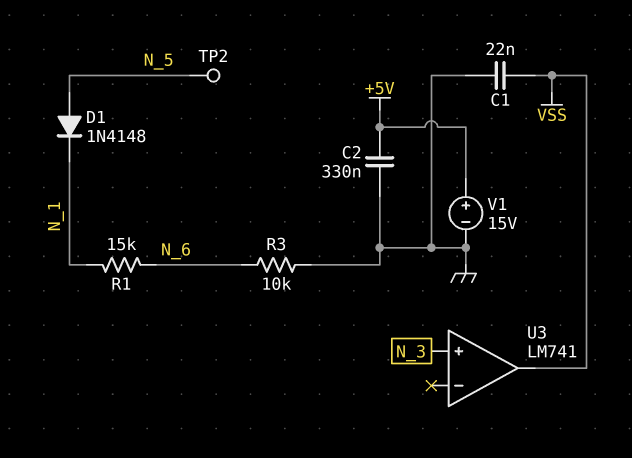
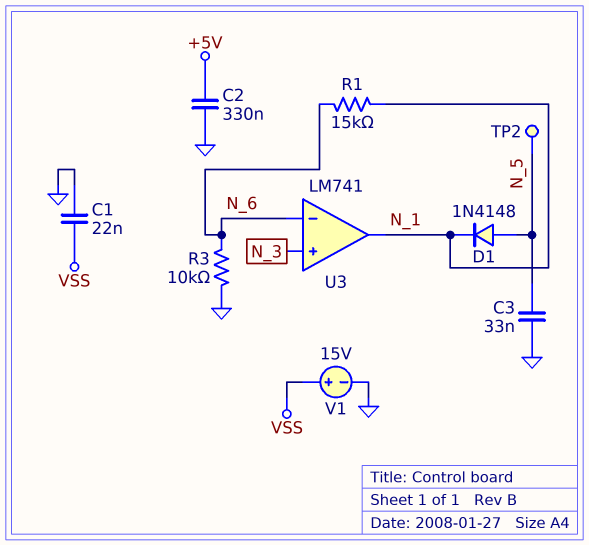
C3: none -> 33nF (GND, N_5)
U3 pin in-: none -> N_6
U3 pin out: VSS -> N_1
V1: 15V (plus +5V, minus GND) -> 15V (plus VSS, minus GND)

